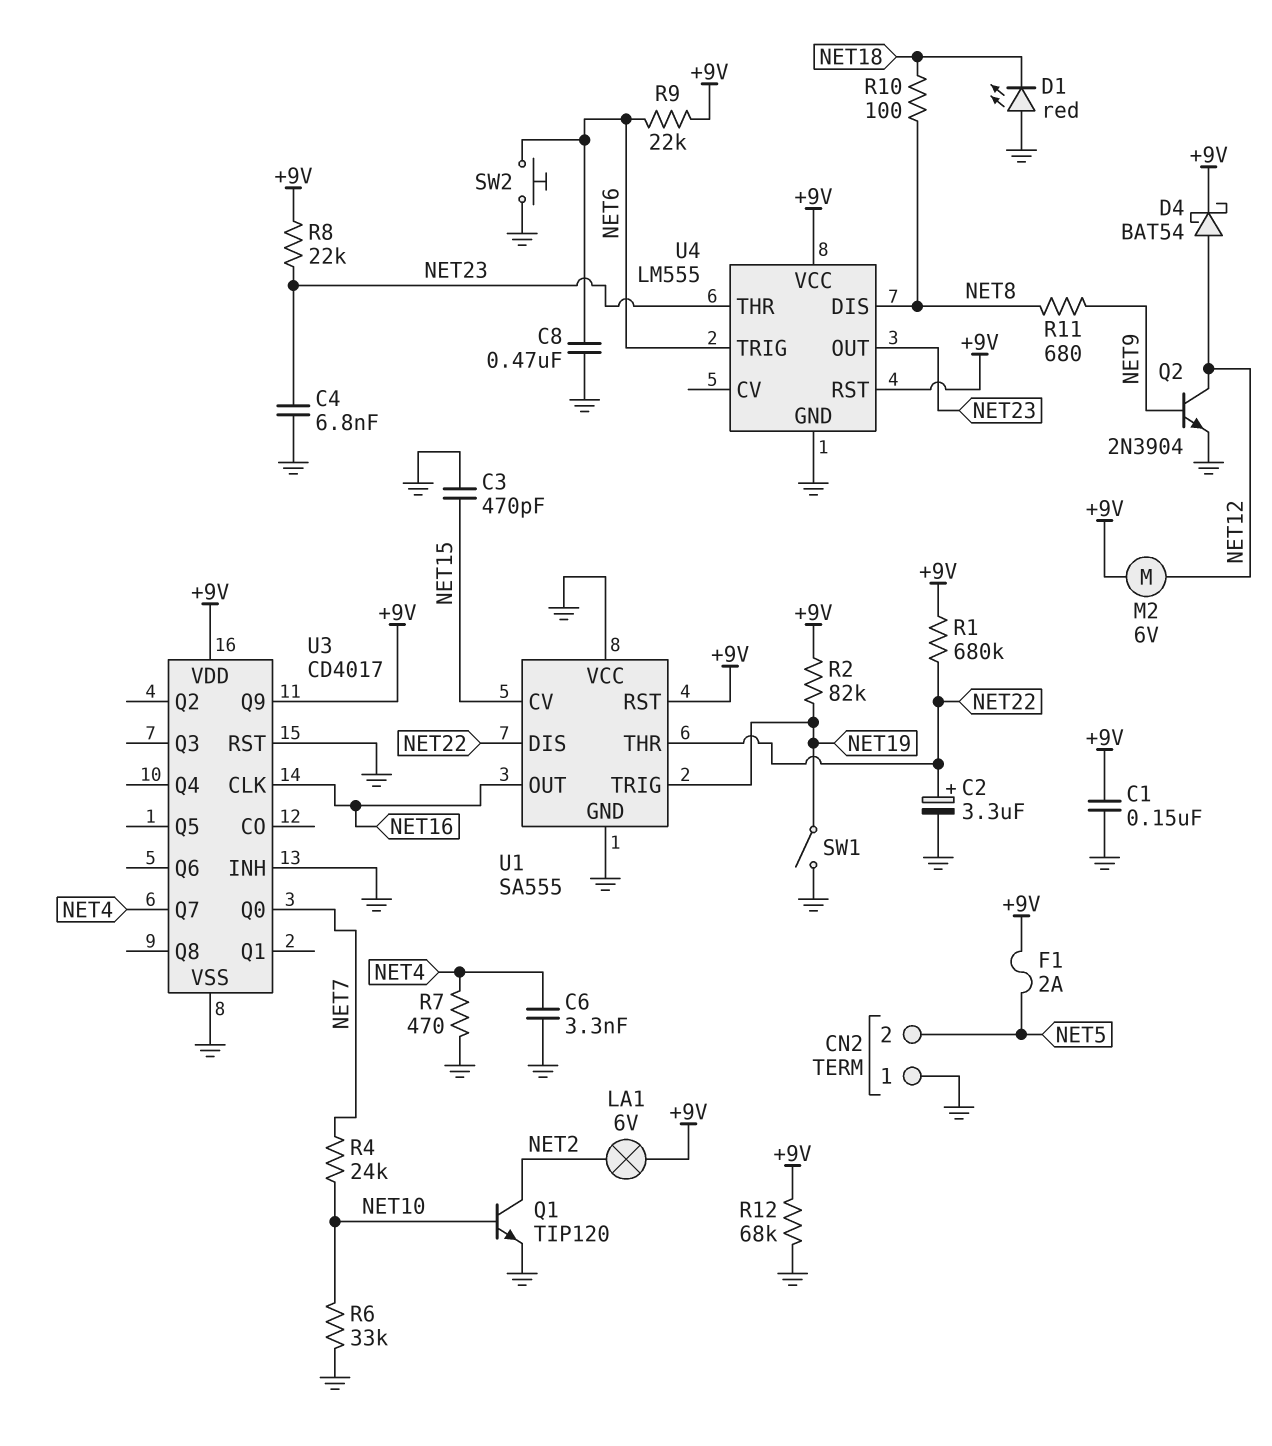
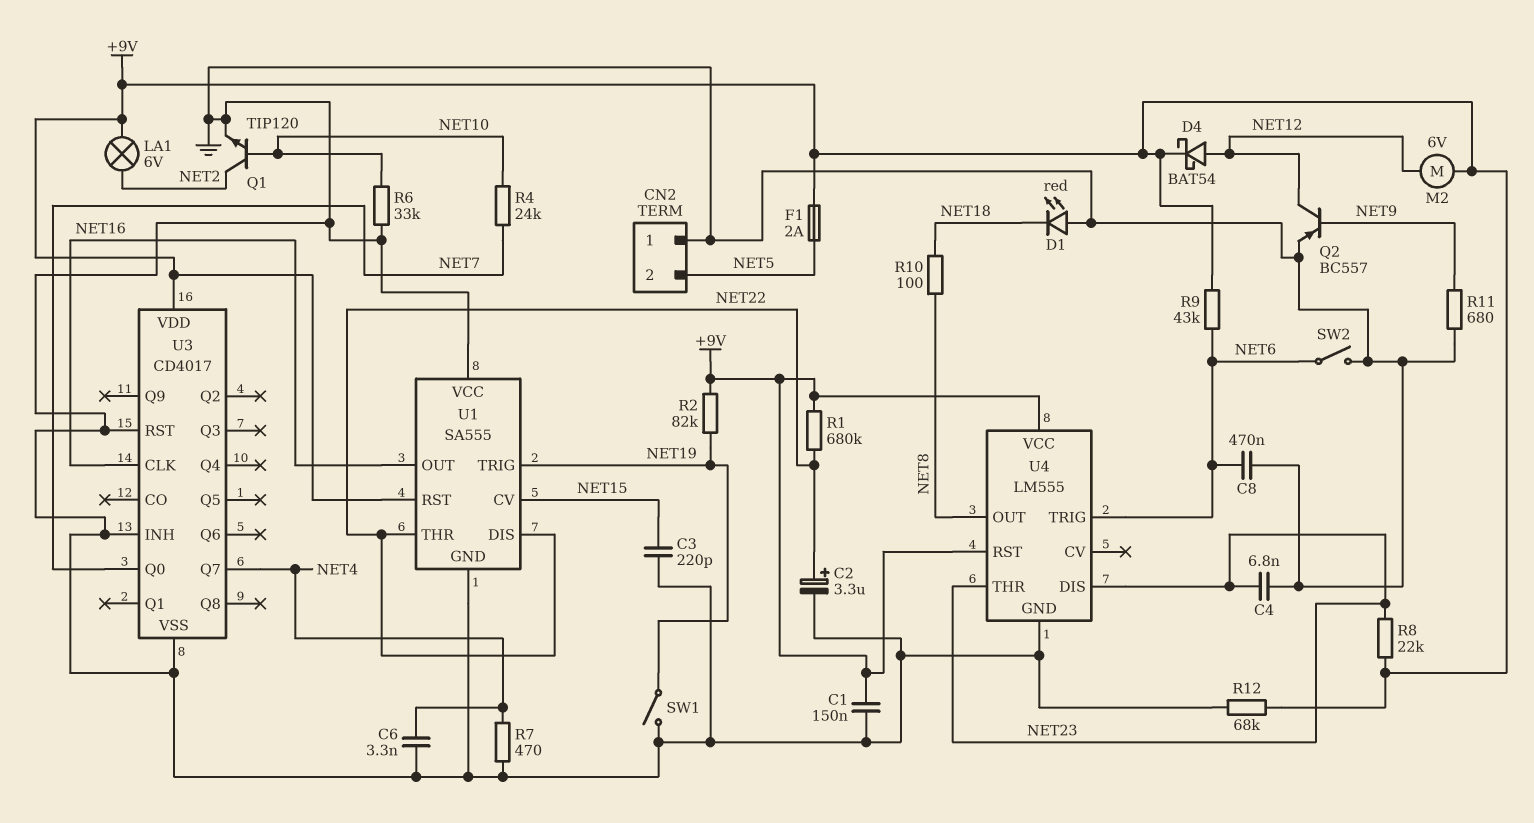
C3: 470pF (GND, NET15) -> 220pF (GND, NET15)
Q2: NPN 2N3904 (B NET9, C NET12, E GND) -> PNP BC557 (B NET9, C NET12, E GND)
R9: 22k (+9V, NET6) -> 43k (+9V, NET6)
R11: 680 (NET8, NET9) -> 680 (GND, NET9)
SW2: button (GND, NET6) -> switch (GND, NET6)
U3 pin Q9: +9V -> none
U4 pin DIS: NET8 -> NET23
U4 pin OUT: NET23 -> NET8

